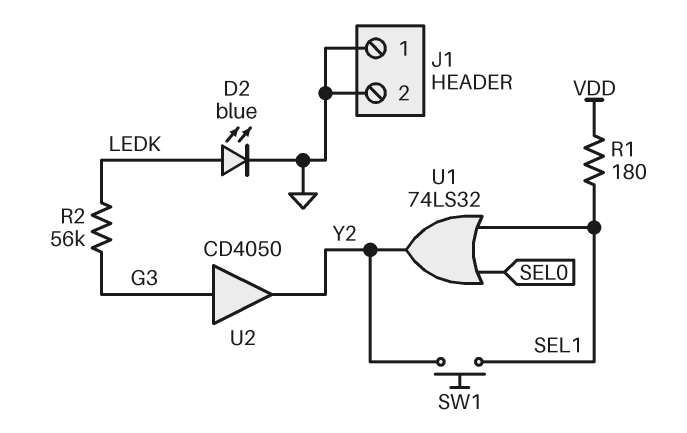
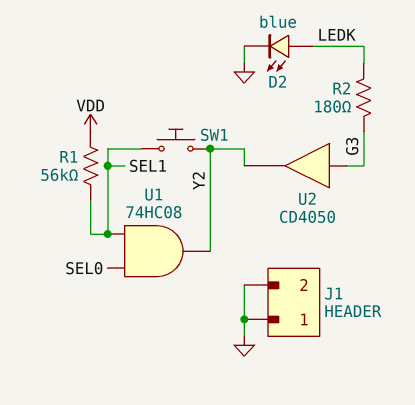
R1: 180 (SEL1, VDD) -> 56k (SEL1, VDD)
R2: 56k (G3, LEDK) -> 180 (G3, LEDK)
U1: OR 74LS32 (in SEL0, in SEL1, out Y2) -> AND 74HC08 (in SEL0, in SEL1, out Y2)

